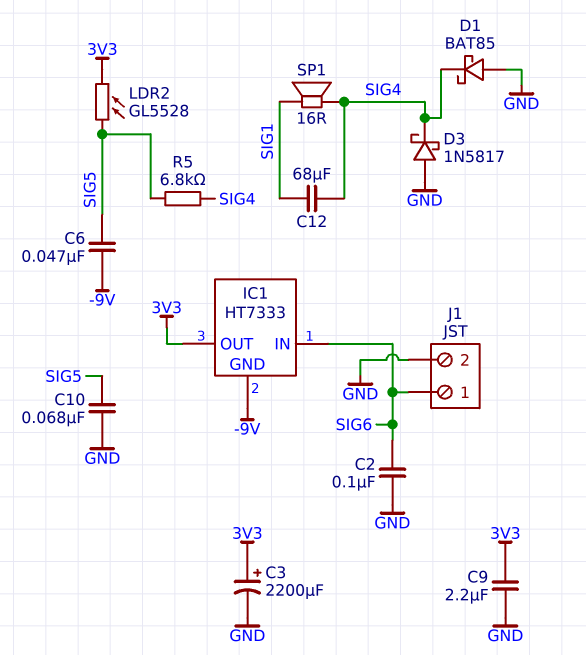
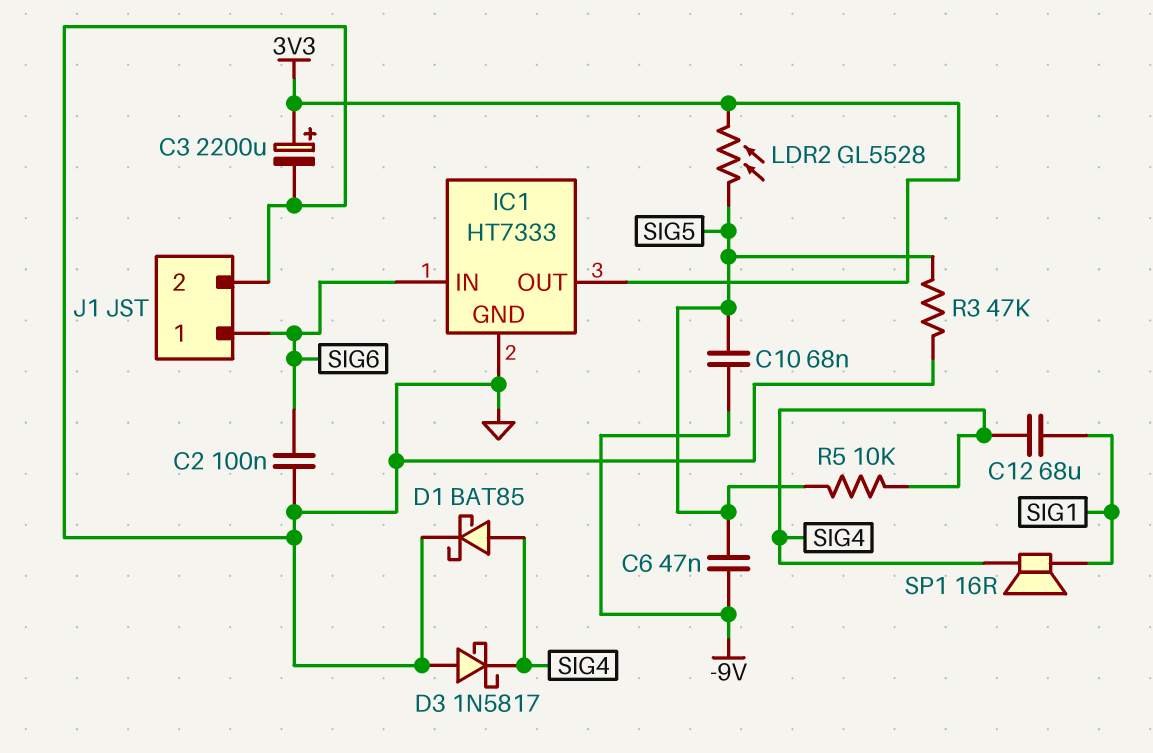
C9: 2.2uF (3V3, GND) -> none
C10: 68nF (GND, SIG5) -> 68nF (-9V, SIG5)
D1: schottky BAT85 (A GND, K SIG4) -> schottky BAT85 (A SIG4, K GND)
IC1 pin GND: -9V -> GND
R3: none -> 47k (GND, SIG5)
R5: 6.8k (SIG4, SIG5) -> 10k (SIG4, SIG5)

